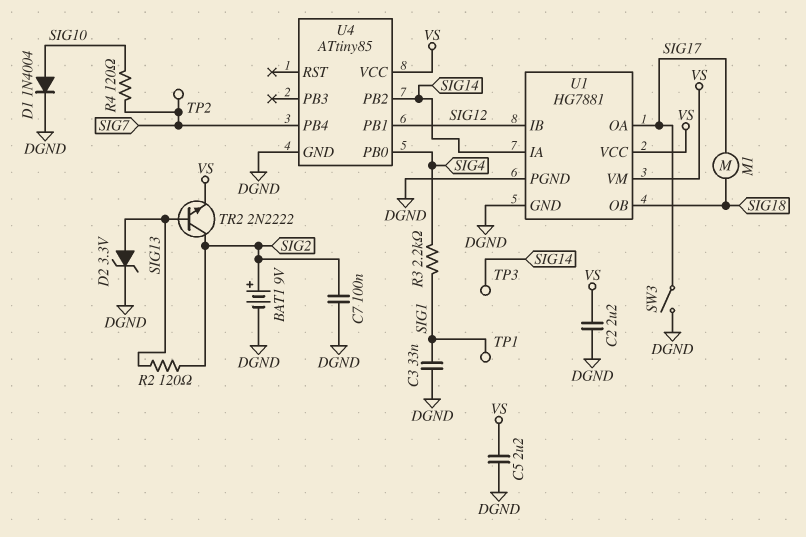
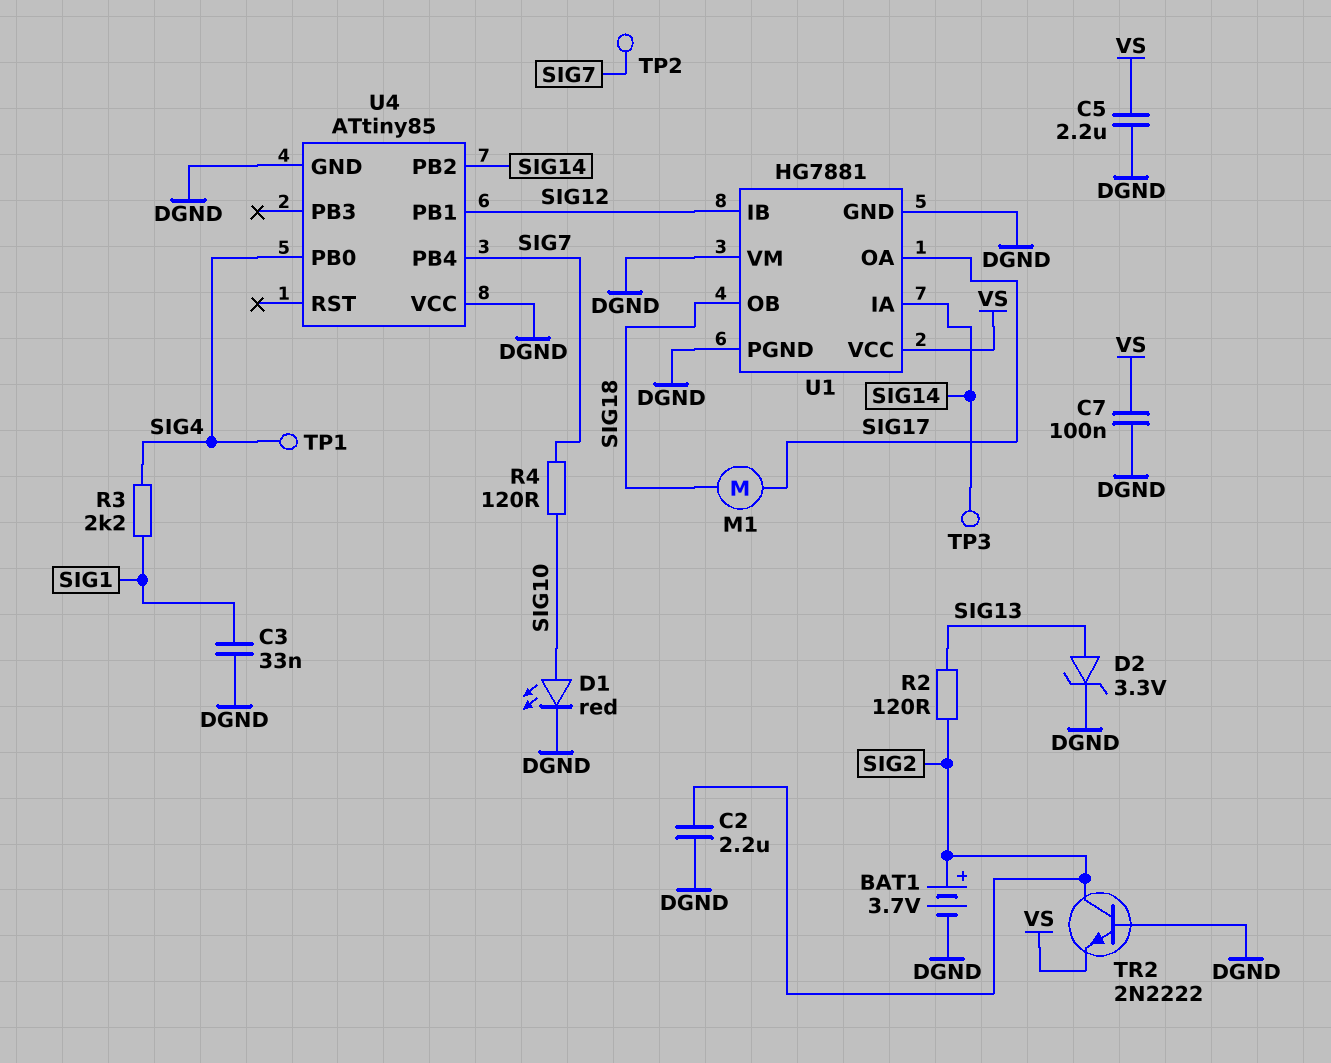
BAT1: 9V (plus SIG2, minus DGND) -> 3.7V (plus SIG2, minus DGND)
C2: 2.2uF (DGND, VS) -> 2.2uF (DGND, SIG2)
C7: 100nF (DGND, SIG2) -> 100nF (DGND, VS)
D1: diode 1N4004 (A SIG10, K DGND) -> LED red (A SIG10, K DGND)
SW3: switch (DGND, SIG17) -> none
TP1: test point (SIG1) -> test point (SIG4)
TR2: NPN 2N2222 (B SIG13, C SIG2, E VS) -> NPN 2N2222 (B DGND, C SIG2, E VS)
U1 pin VM: VS -> DGND
U4 pin VCC: VS -> DGND

